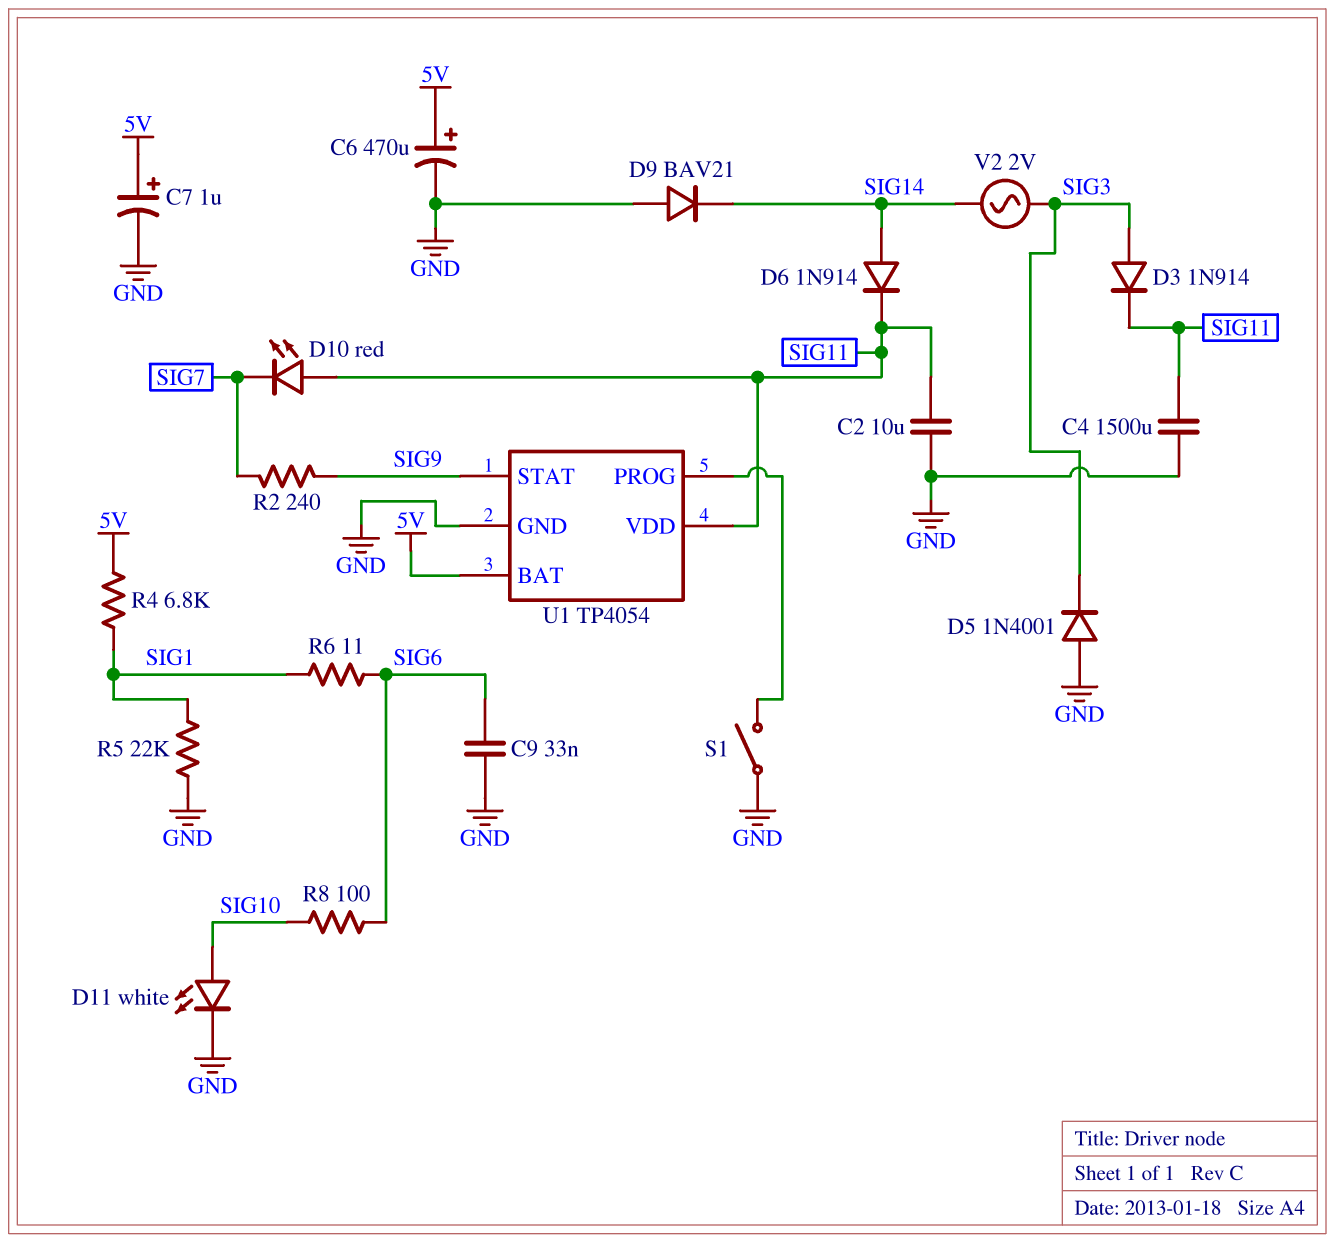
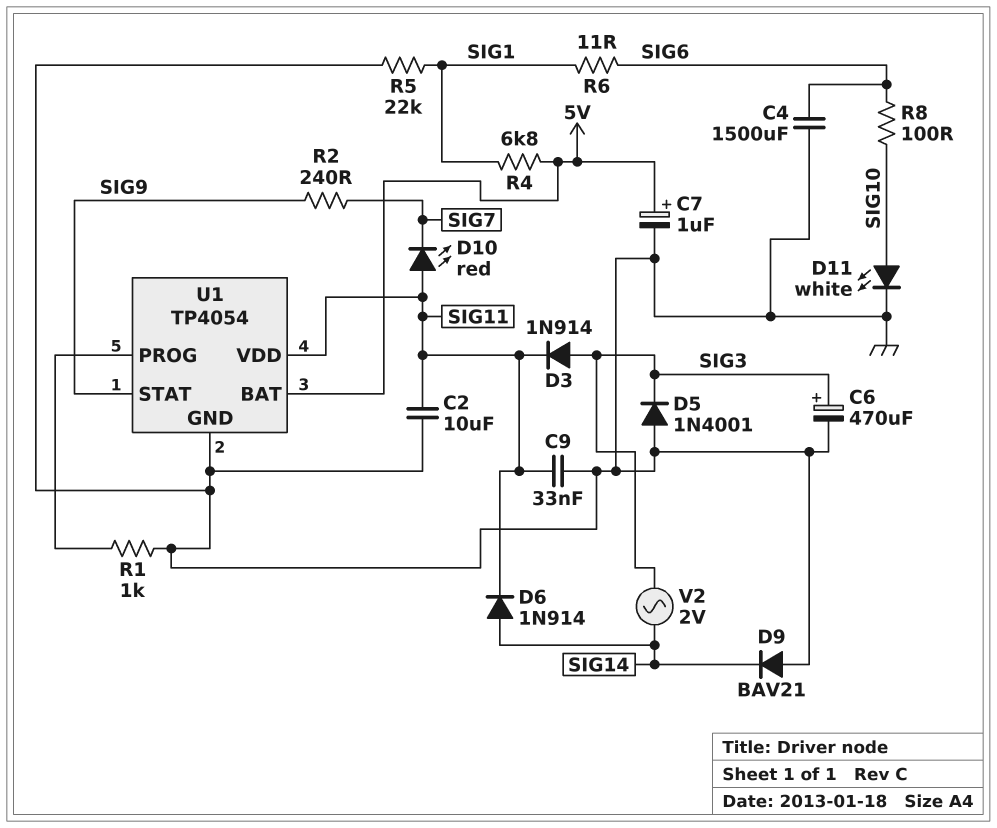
C4: 1500uF (GND, SIG11) -> 1500uF (GND, SIG6)
C6: 470uF (plus 5V, minus GND) -> 470uF (plus SIG3, minus GND)
C9: 33nF (GND, SIG6) -> 33nF (GND, SIG11)
R1: none -> 1k (GND, U1/PROG)
S1: switch (GND, U1/PROG) -> none

